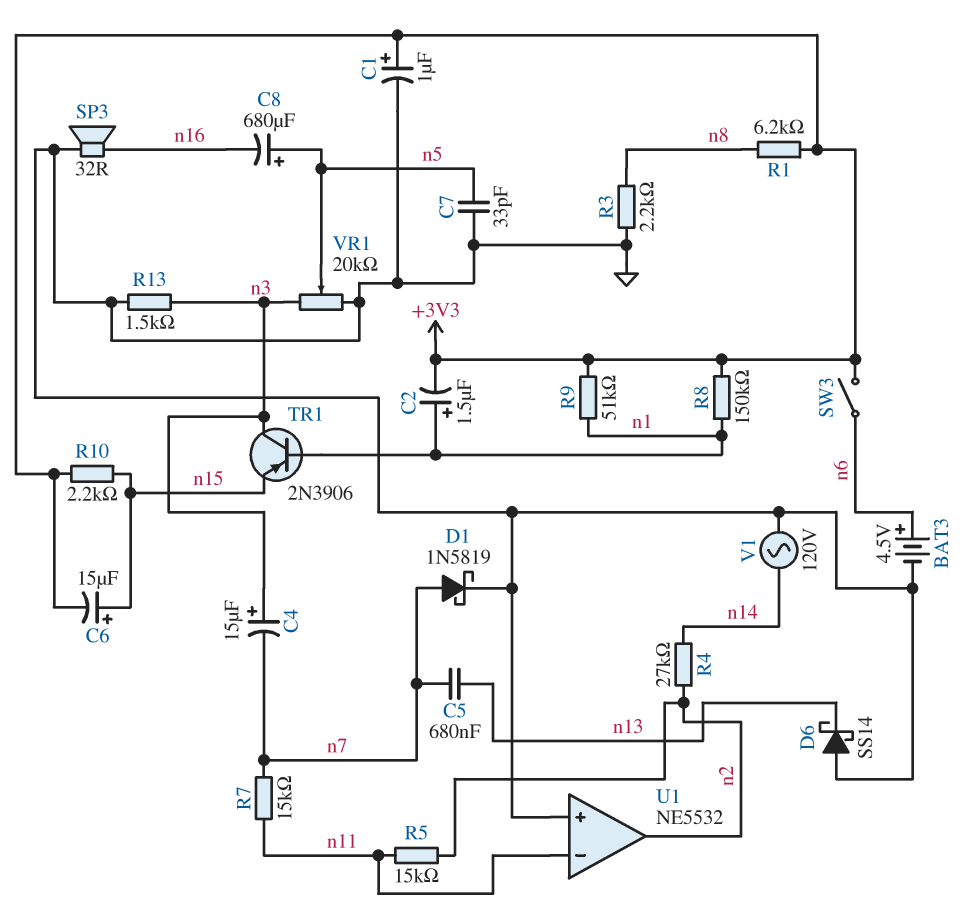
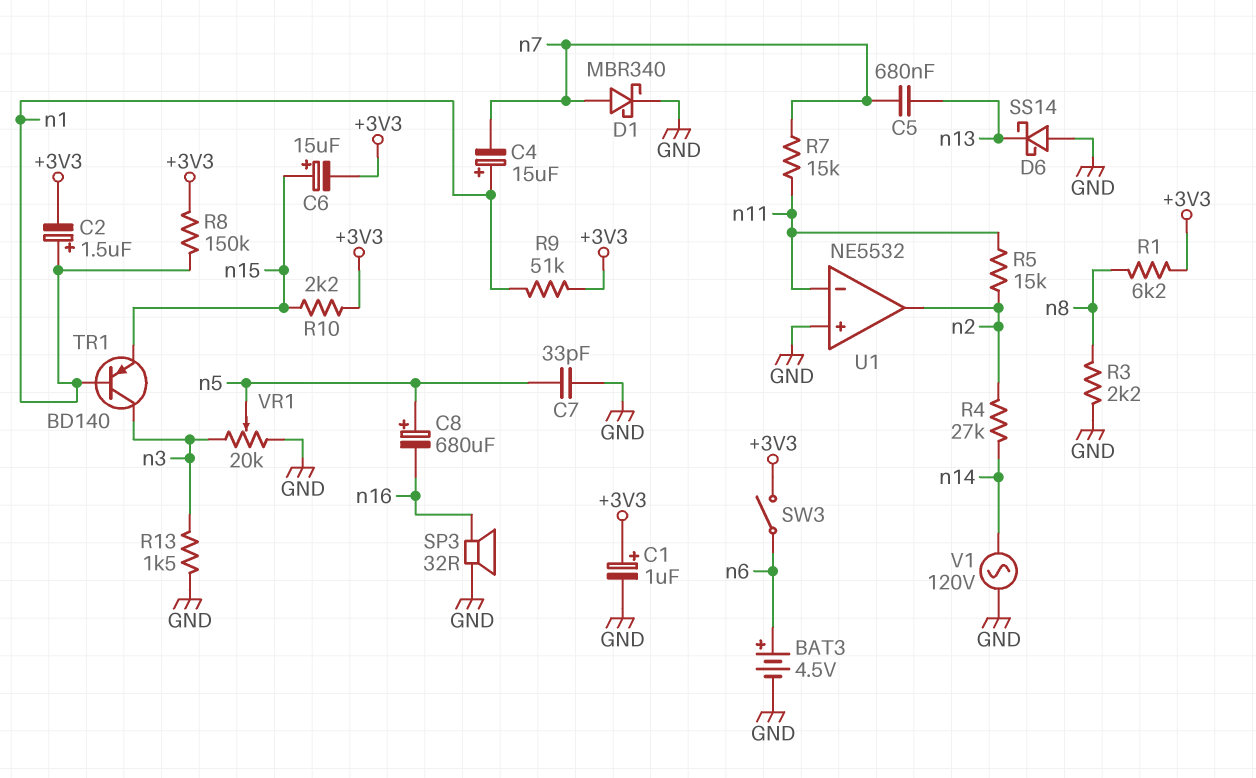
C4: 15uF (plus n3, minus n7) -> 15uF (plus n1, minus n7)
D1: schottky 1N5819 (A n7, K GND) -> schottky MBR340 (A n7, K GND)
TR1: PNP 2N3906 (B n1, C n3, E n15) -> PNP BD140 (B n1, C n3, E n15)

